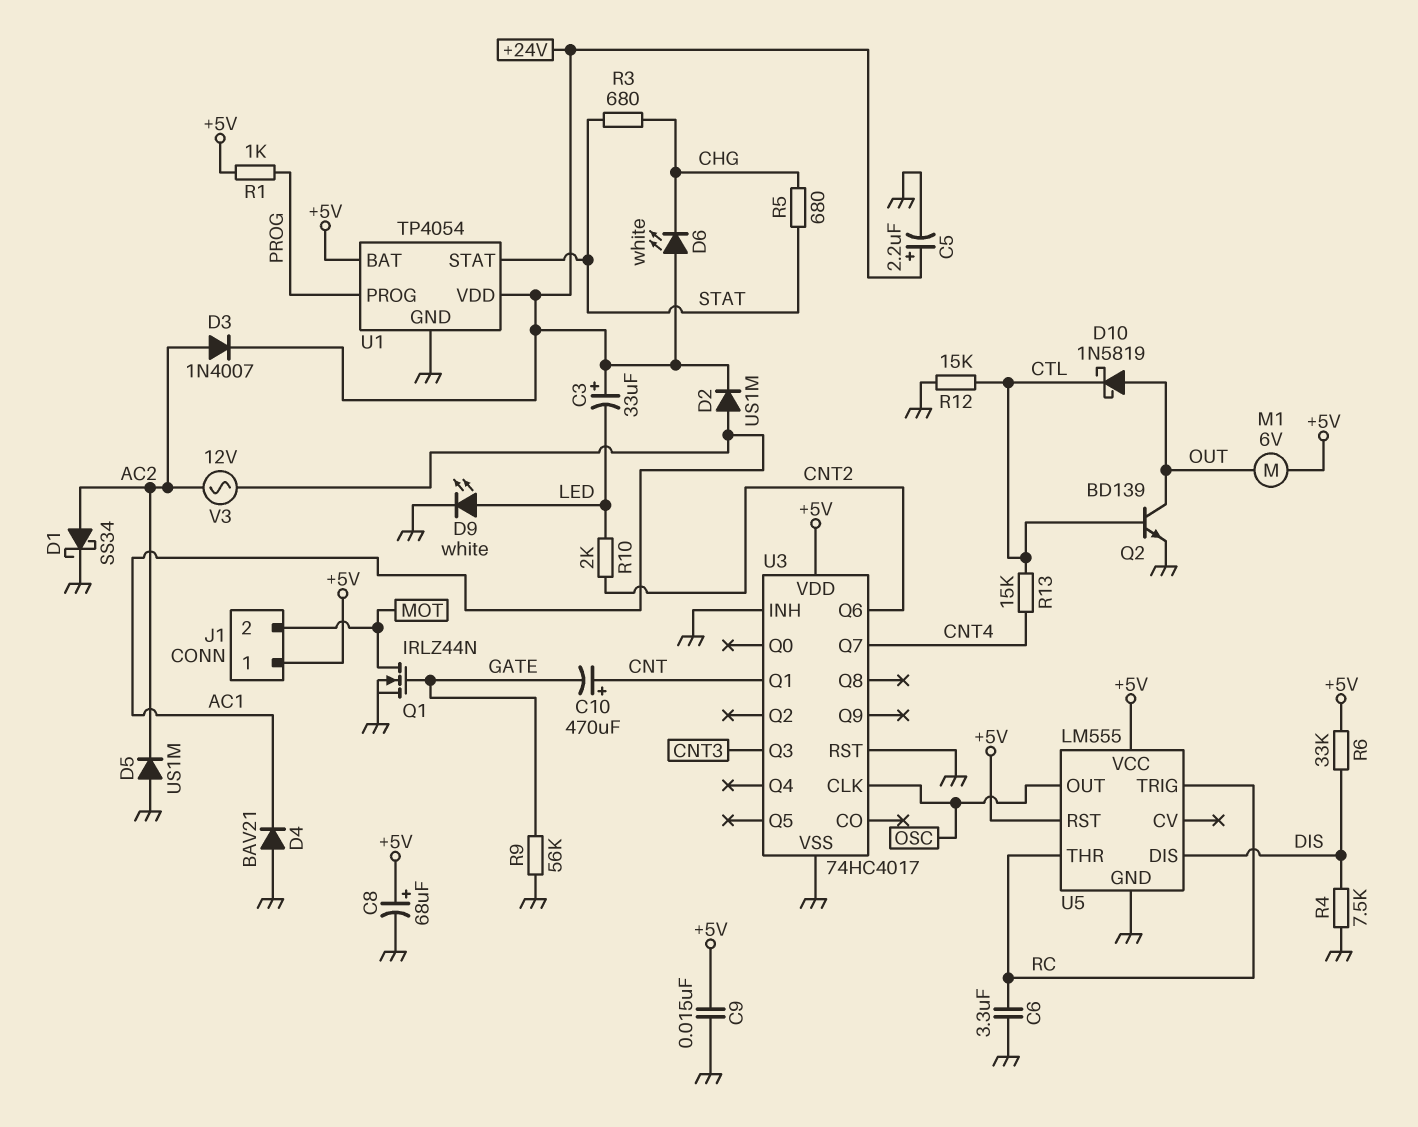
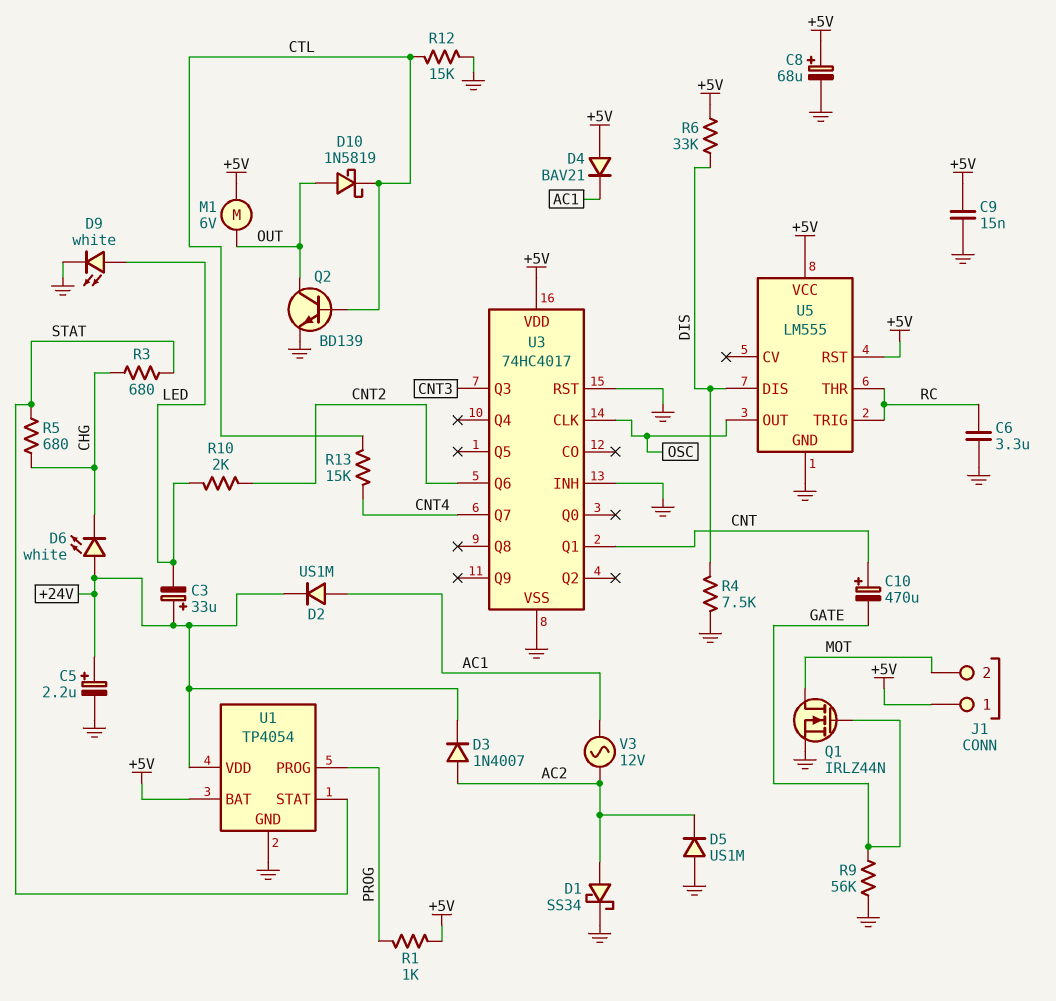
D4: diode BAV21 (A GND, K AC1) -> diode BAV21 (A +5V, K AC1)

